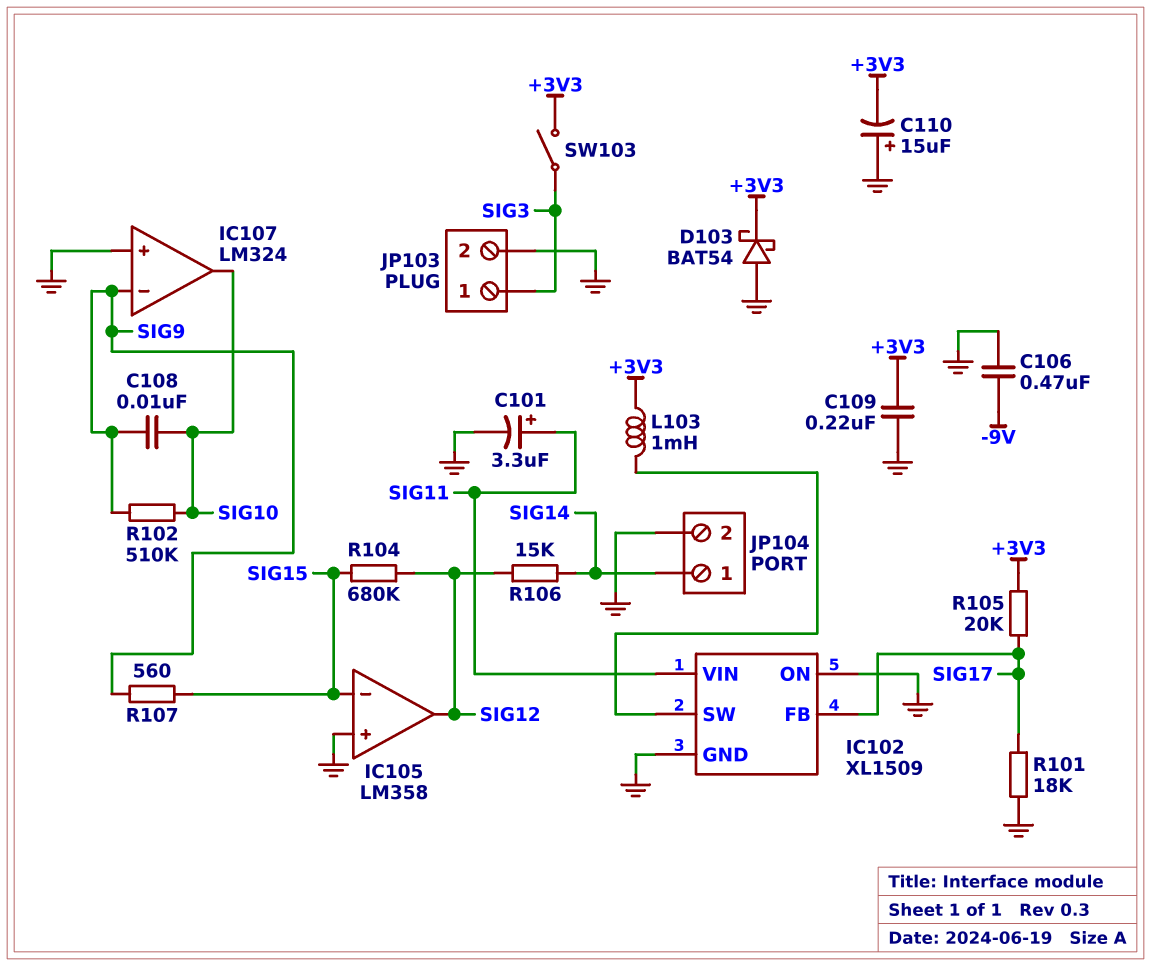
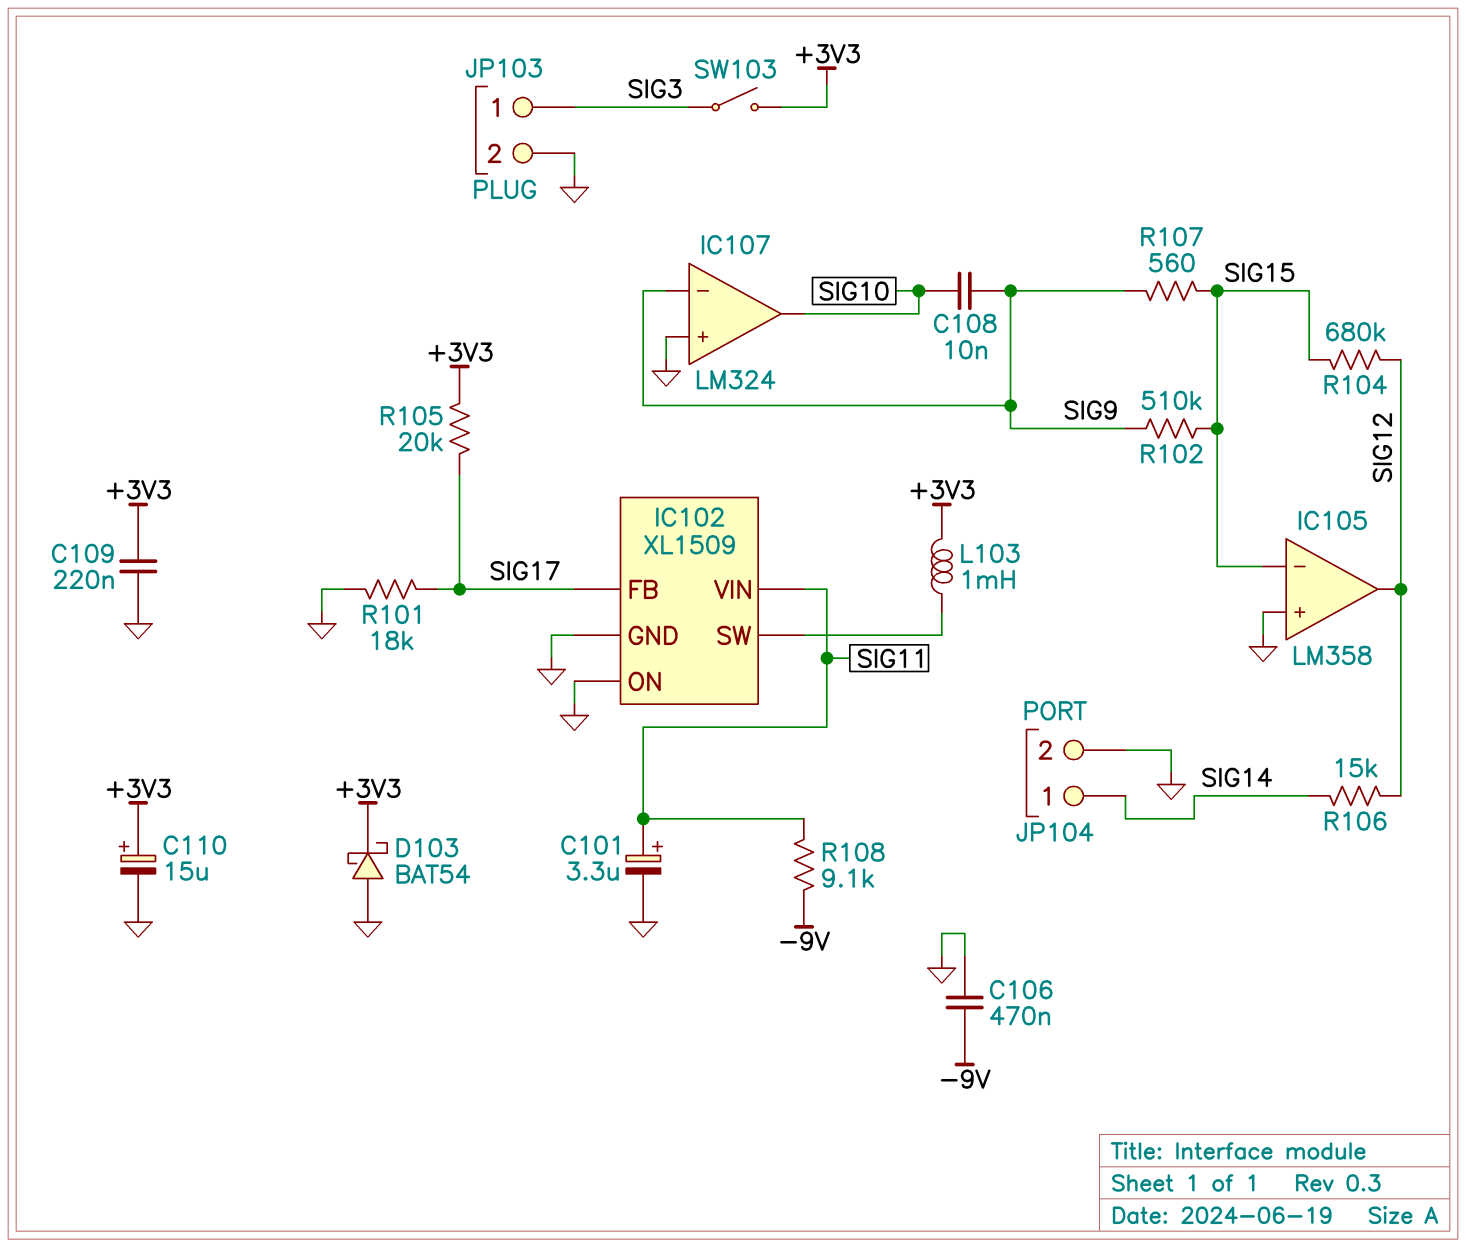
C110: 15uF (plus GND, minus +3V3) -> 15uF (plus +3V3, minus GND)
R102: 510k (SIG9, SIG10) -> 510k (SIG9, SIG15)
R108: none -> 9.1k (-9V, SIG11)

